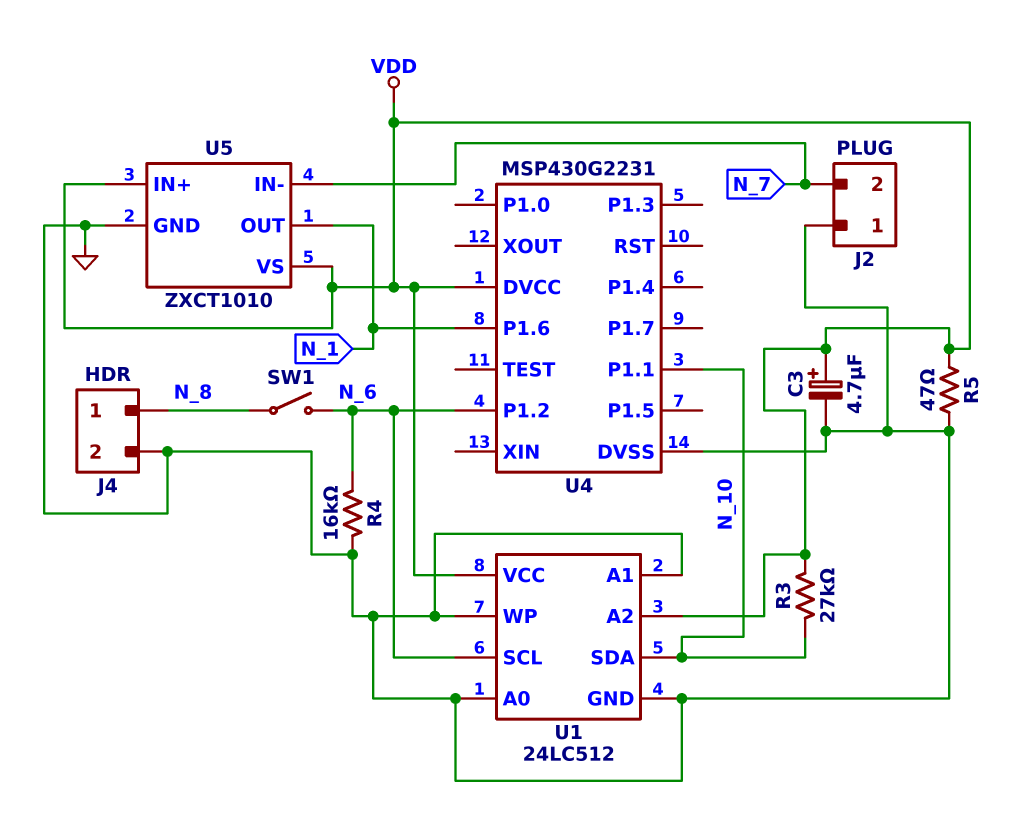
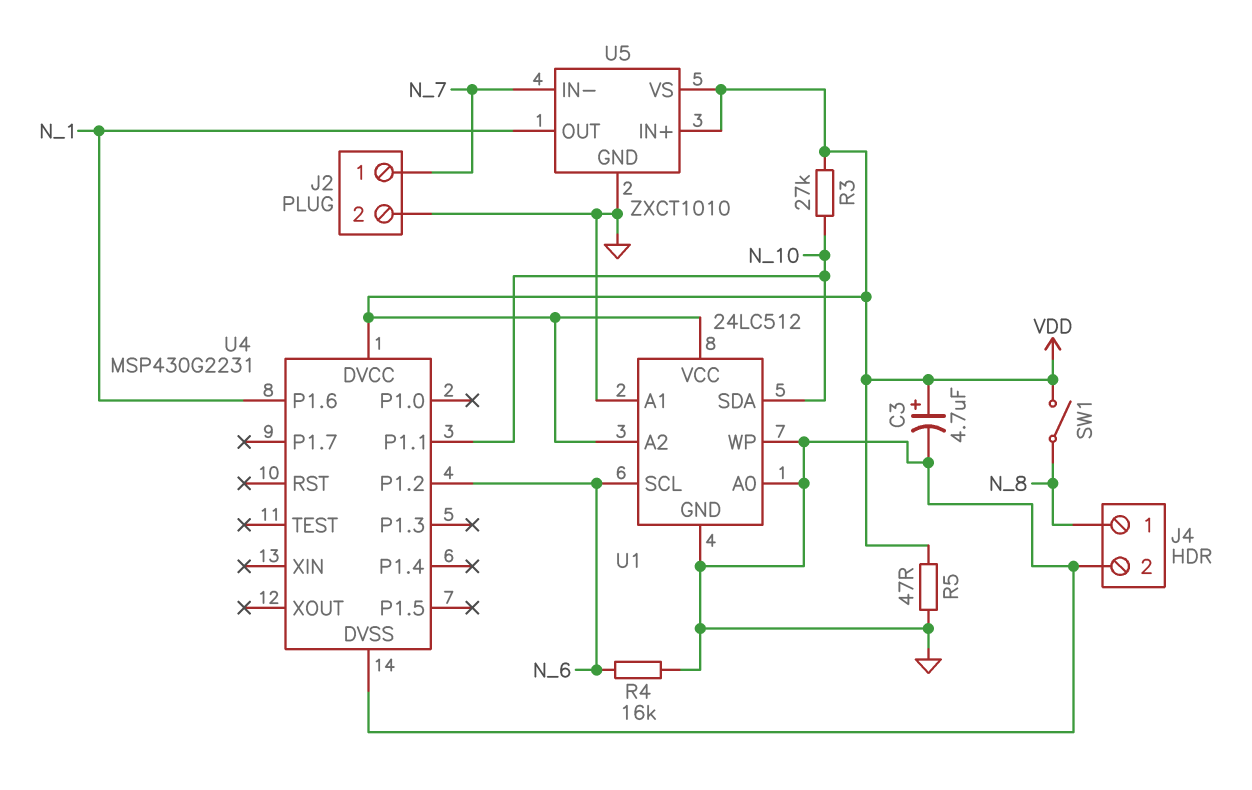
J2 pin 1: GND -> N_7
J2 pin 2: N_7 -> GND
SW1: switch (N_6, N_8) -> switch (N_8, VDD)

